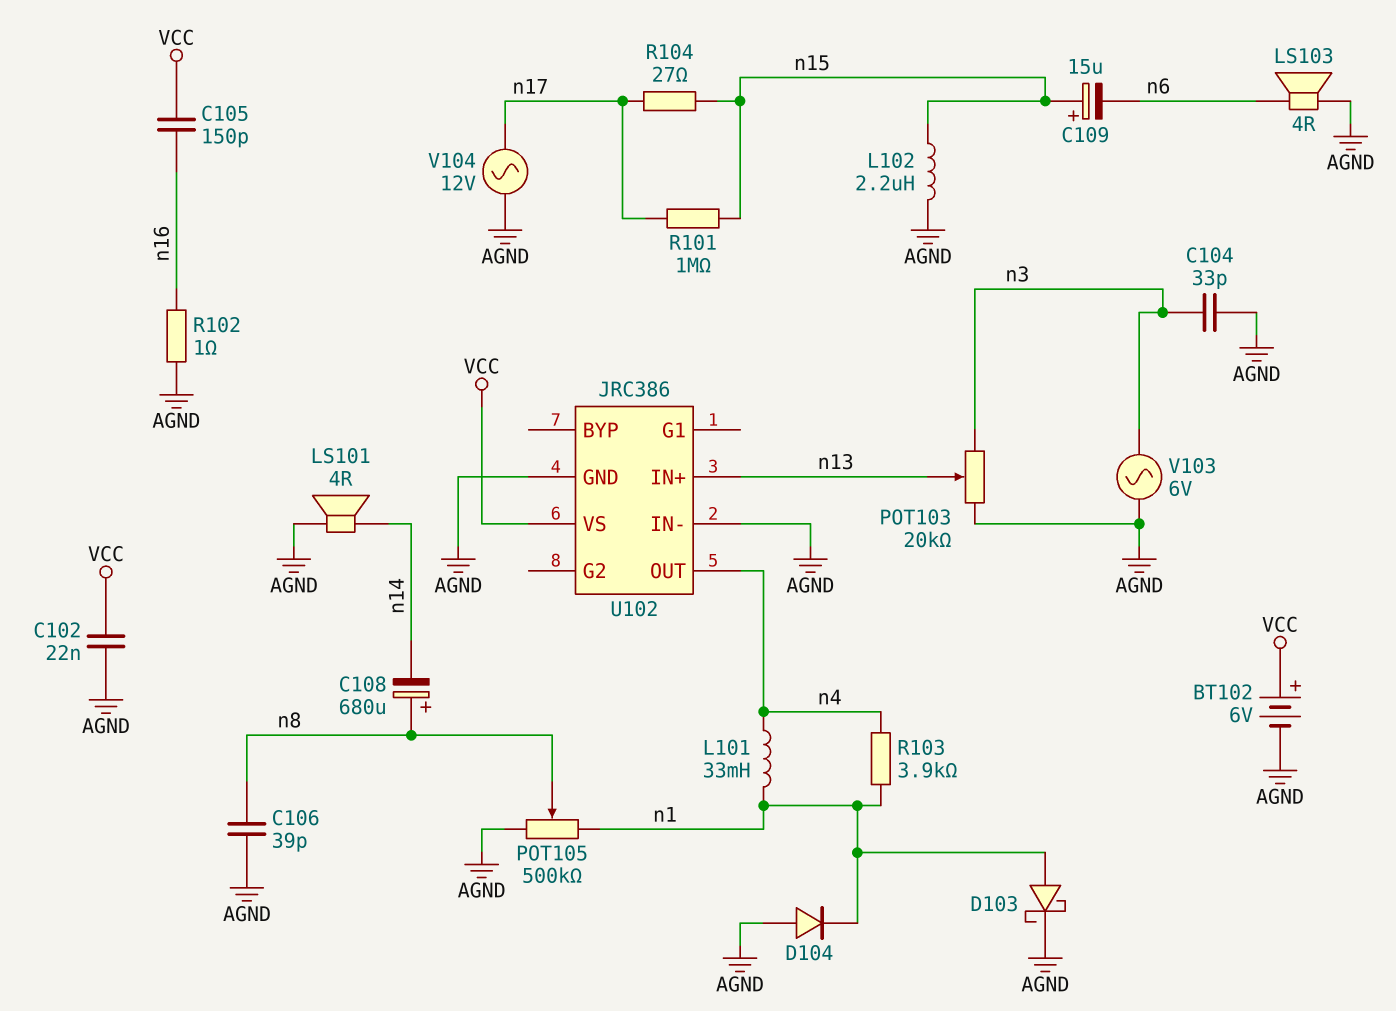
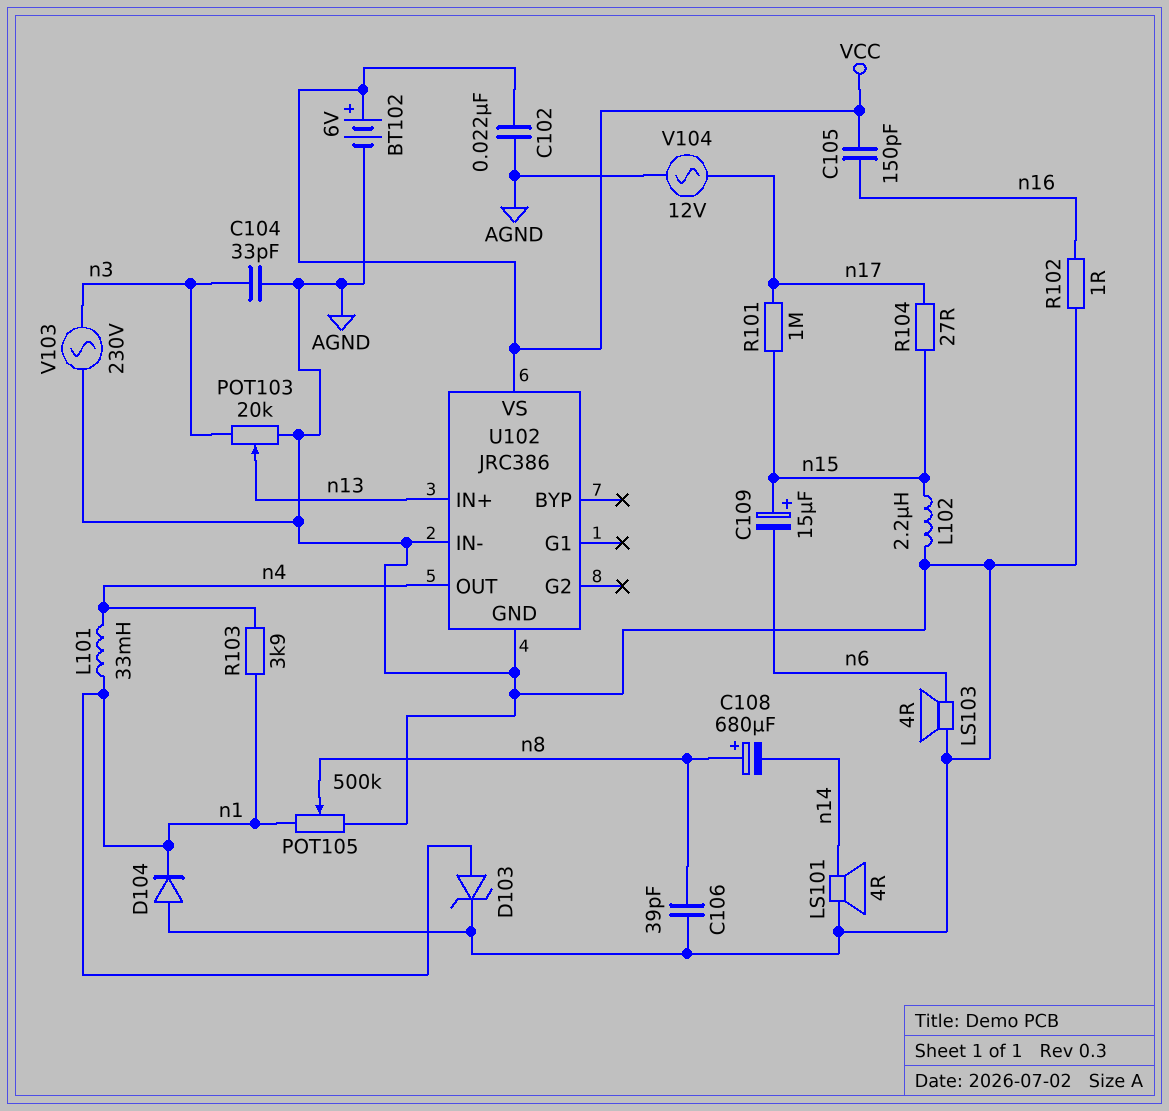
D103: schottky (A n1, K AGND) -> zener (A n1, K AGND)
V103: AC 6V (AGND, n3) -> AC 230V (AGND, n3)

